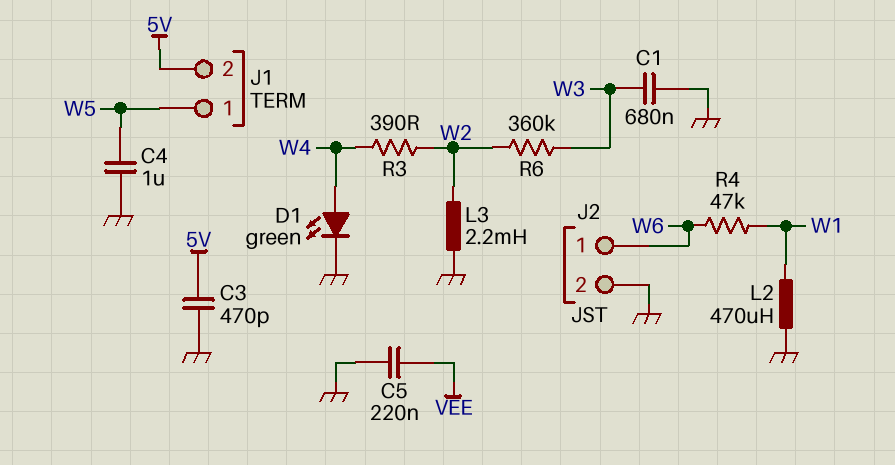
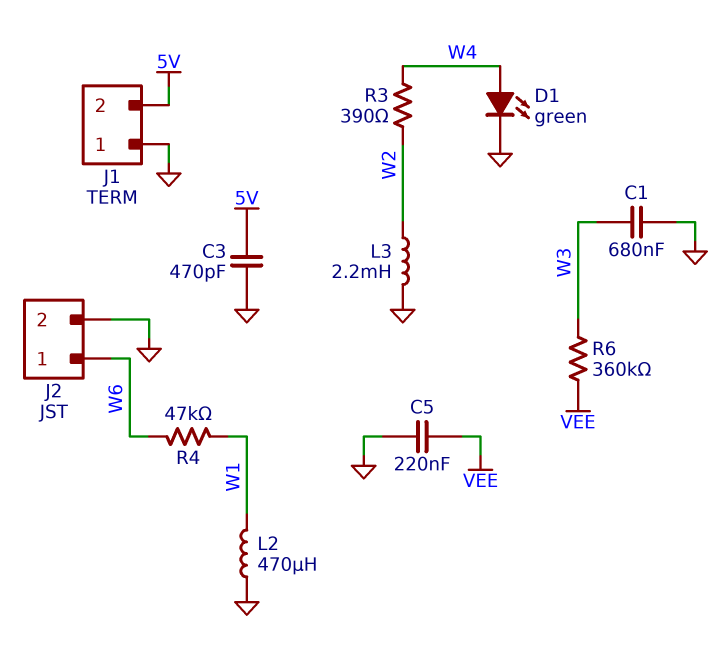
C4: 1uF (GND, W5) -> none
J1 pin 1: W5 -> GND
R6: 360k (W2, W3) -> 360k (VEE, W3)

